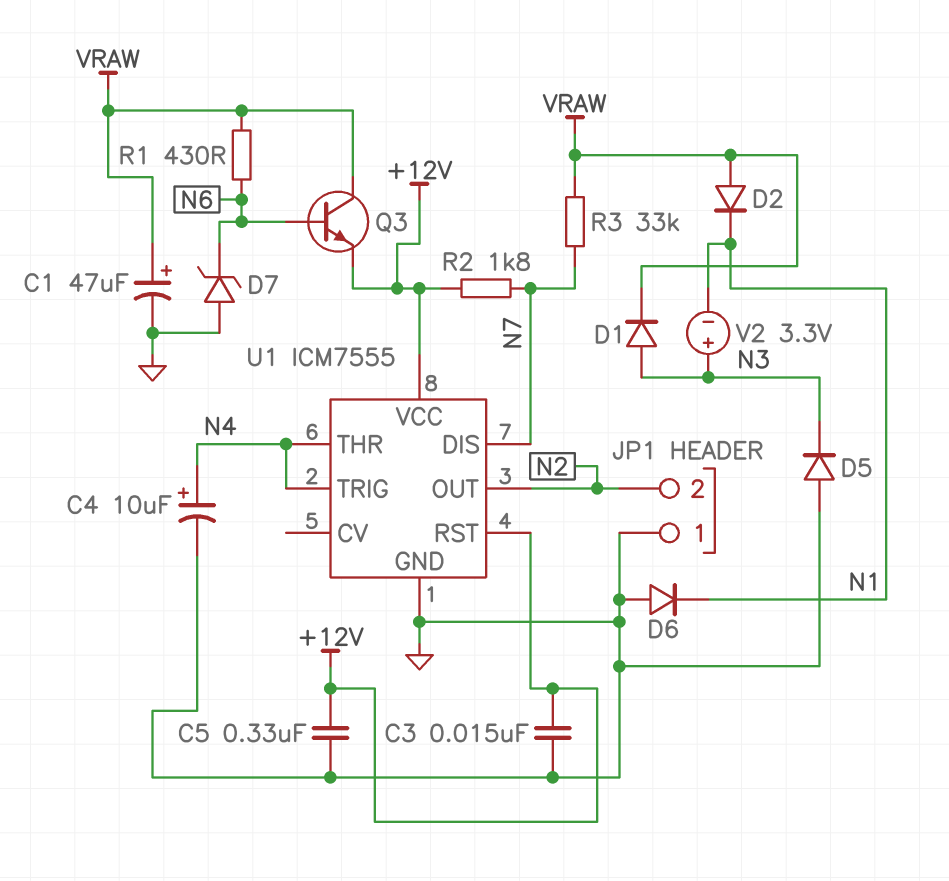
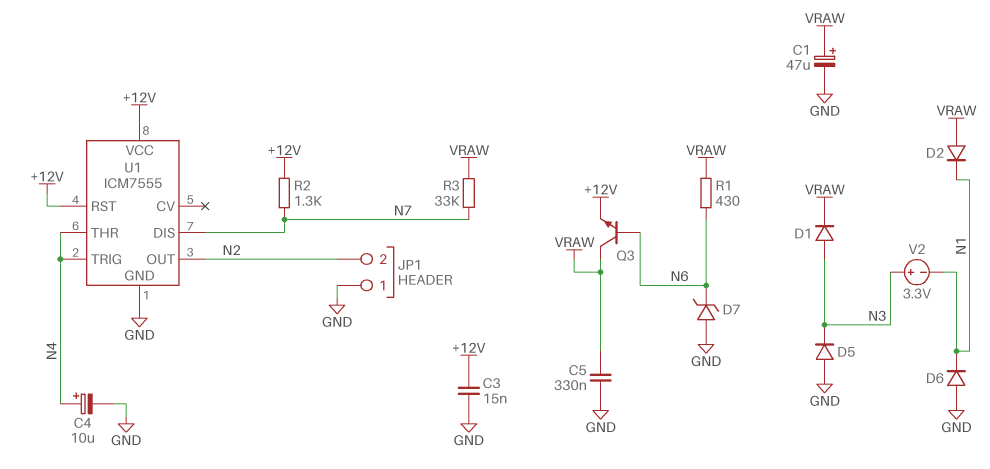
C5: 330nF (+12V, GND) -> 330nF (GND, VRAW)
R2: 1.8k (+12V, N7) -> 1.3k (+12V, N7)

